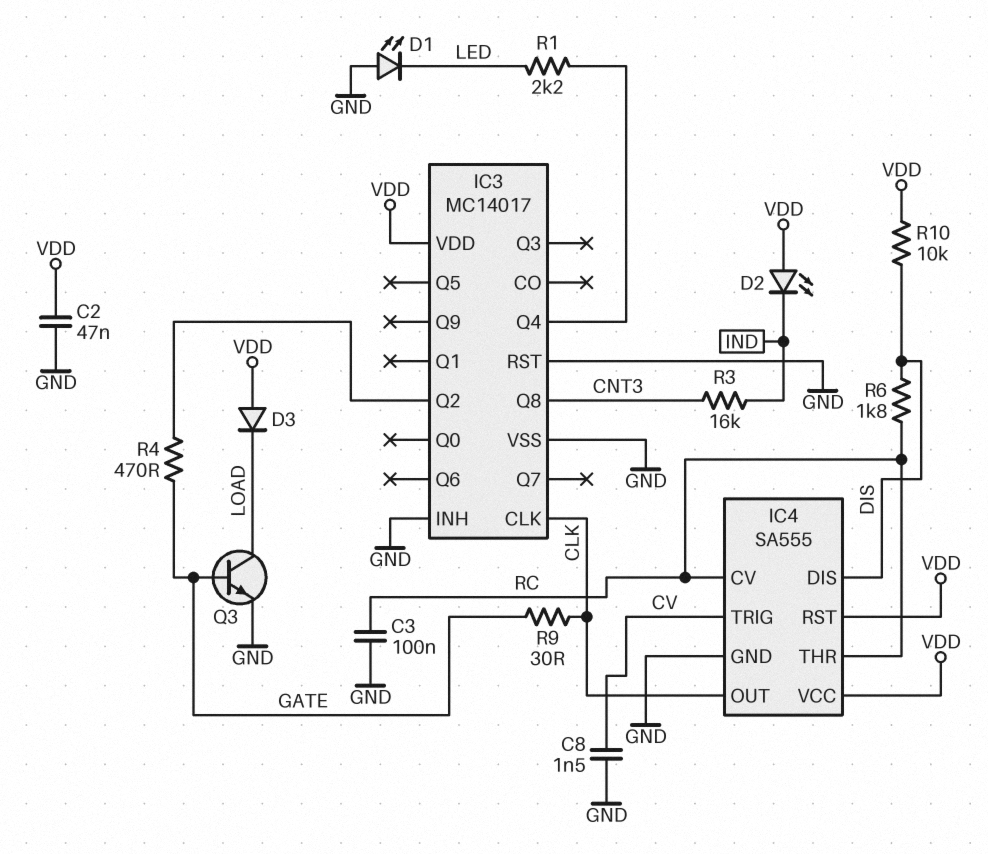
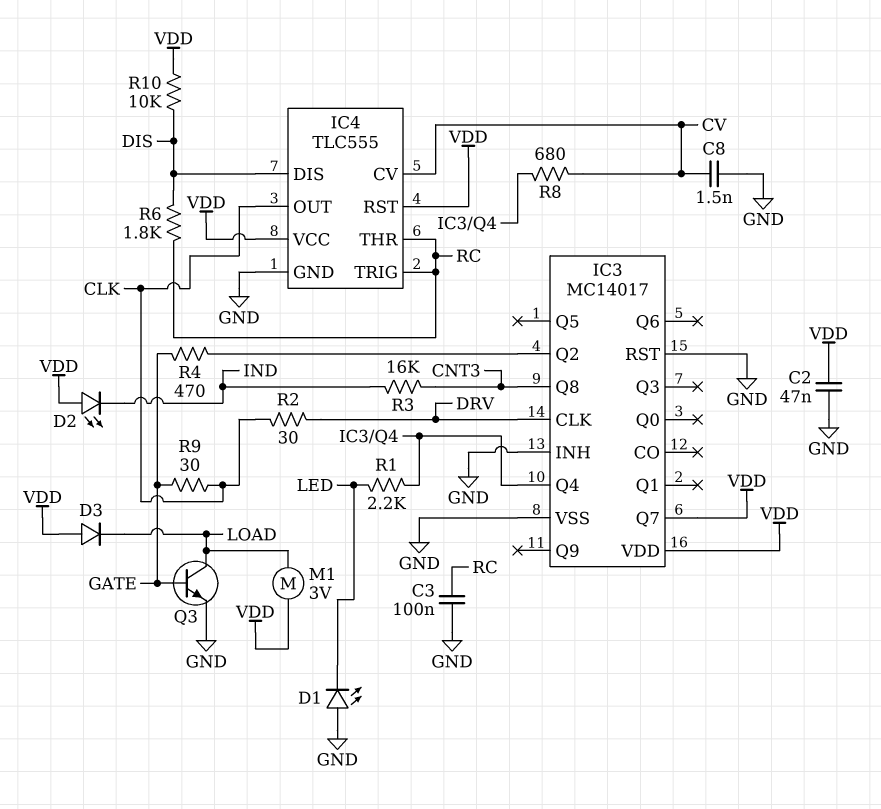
IC3 pin CLK: CLK -> DRV
IC3 pin Q7: none -> VDD
IC4: SA555 -> TLC555
IC4 pin CV: RC -> CV
IC4 pin TRIG: CV -> RC
M1: none -> motor 3V (LOAD, VDD)
R2: none -> 30 (CLK, DRV)
R8: none -> 680 (CV, IC3/Q4)

